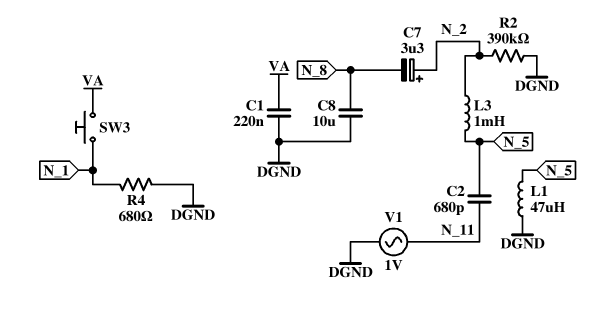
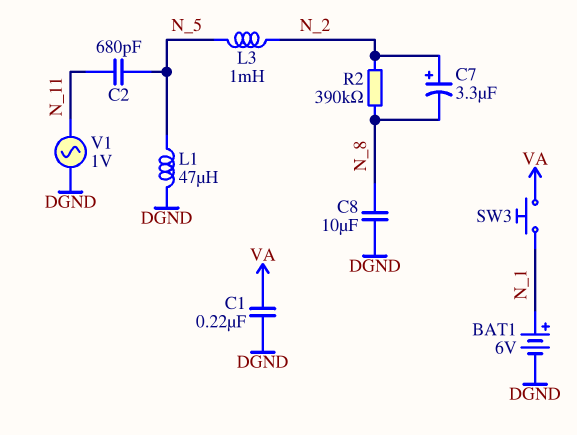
BAT1: none -> 6V (plus N_1, minus DGND)
R2: 390k (DGND, N_2) -> 390k (N_2, N_8)
R4: 680 (DGND, N_1) -> none

